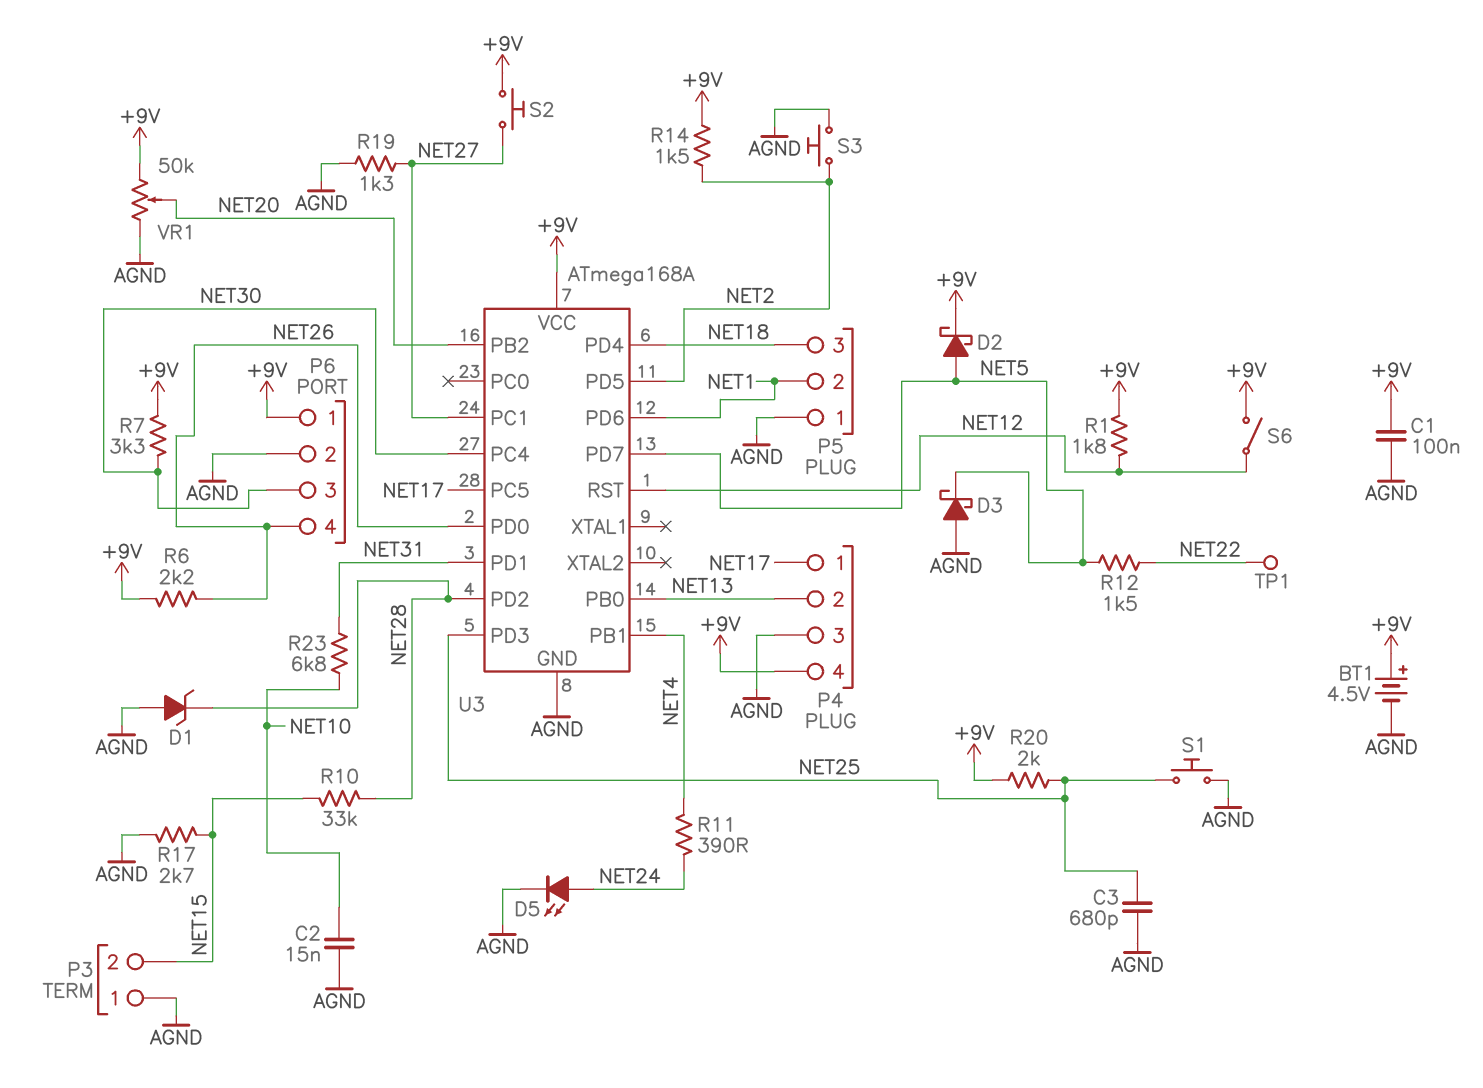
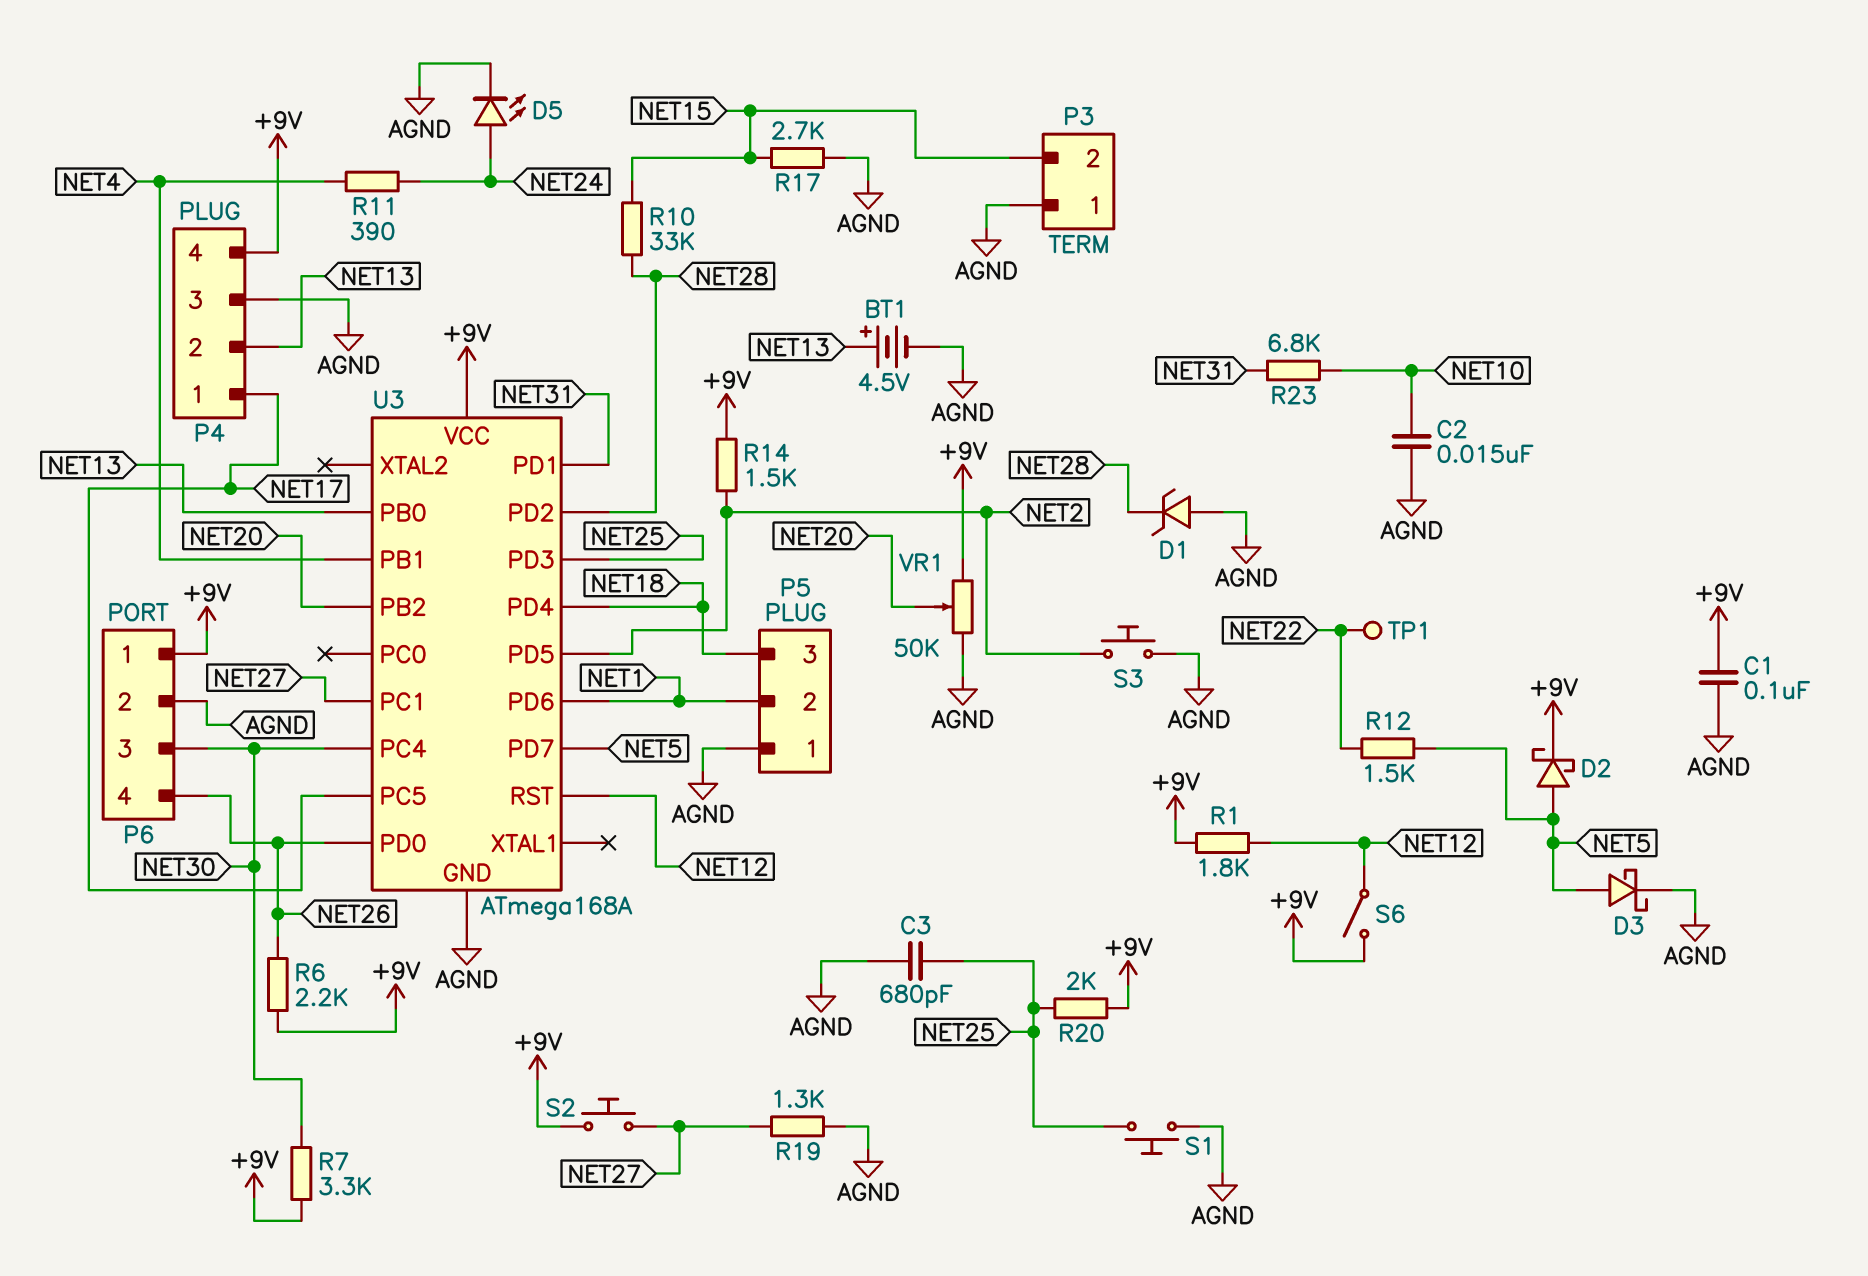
BT1: 4.5V (plus +9V, minus AGND) -> 4.5V (plus NET13, minus AGND)
D3: schottky (A AGND, K NET5) -> schottky (A NET5, K AGND)

